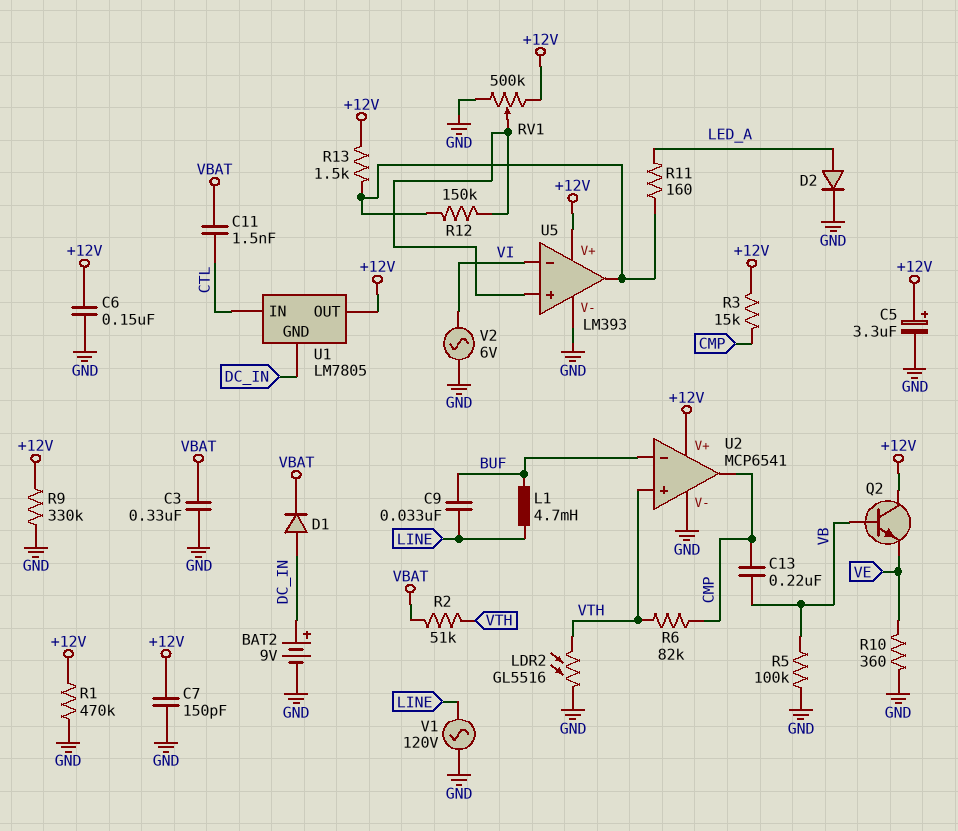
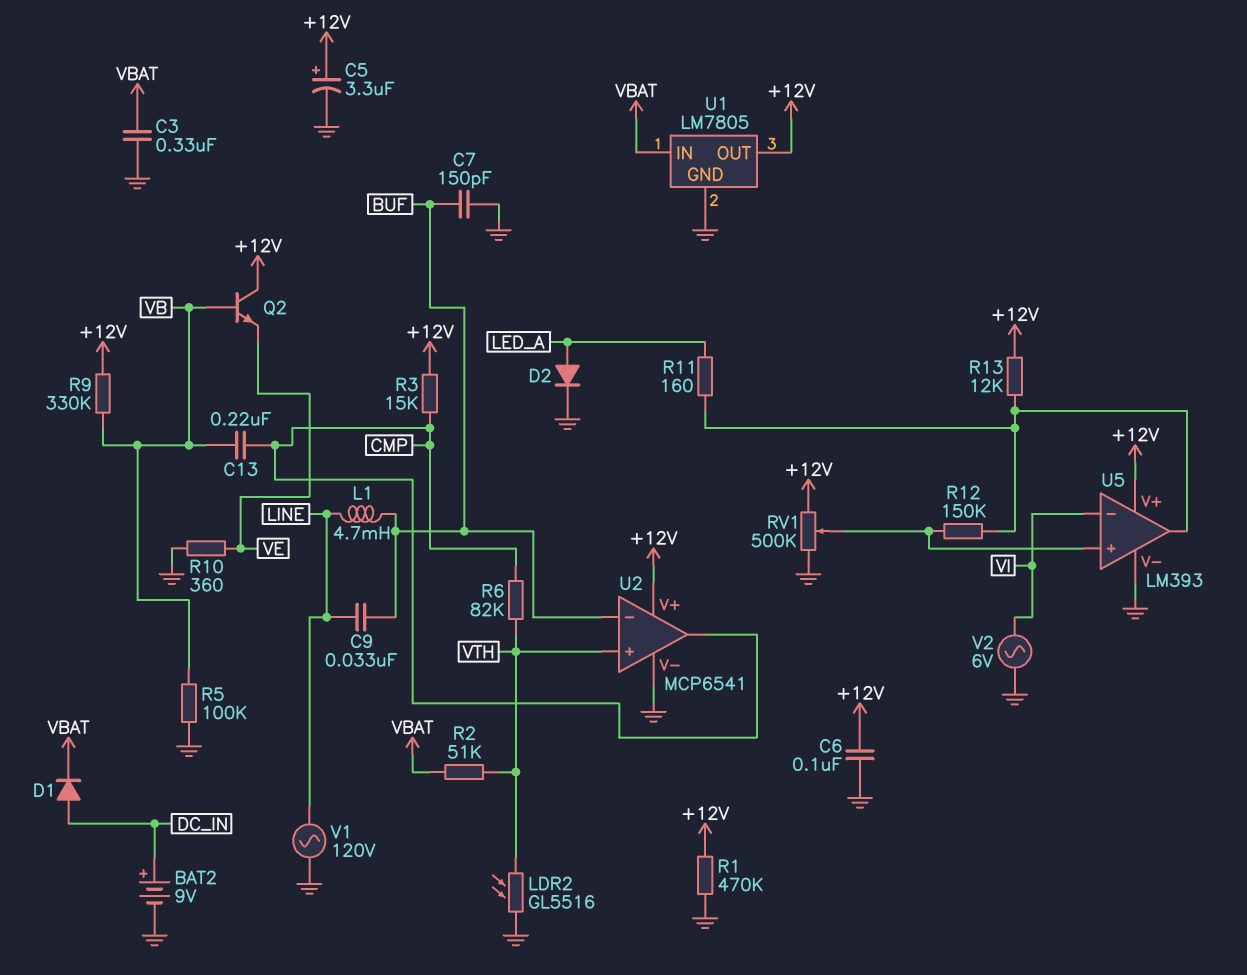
C6: 150nF (+12V, GND) -> 100nF (+12V, GND)
C7: 150pF (+12V, GND) -> 150pF (BUF, GND)
C11: 1.5nF (CTL, VBAT) -> none
R9: 330k (+12V, GND) -> 330k (+12V, VB)
R13: 1.5k (+12V, U5/out) -> 12k (+12V, U5/out)
U1 pin GND: DC_IN -> GND
U1 pin IN: CTL -> VBAT

